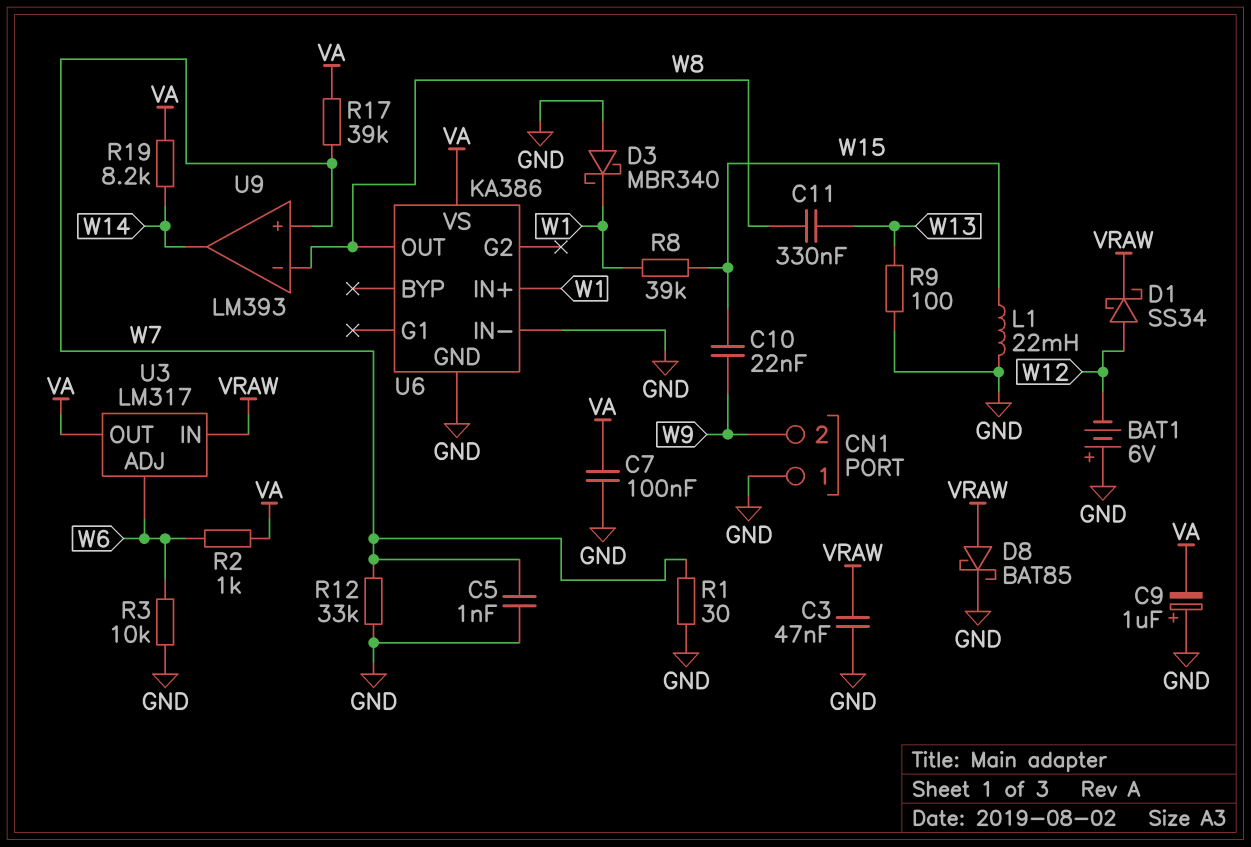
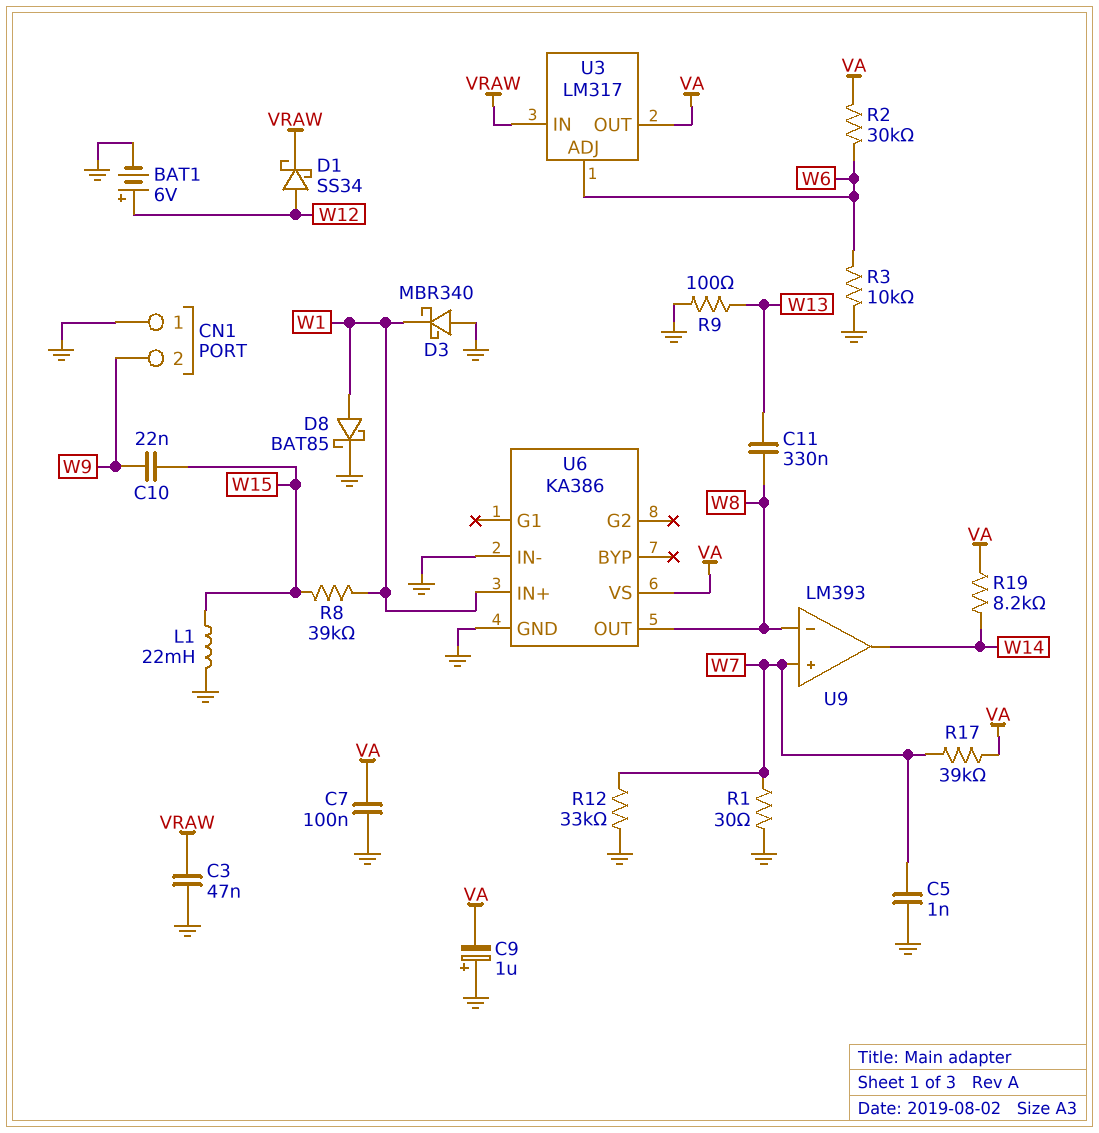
BAT1: 6V (plus GND, minus W12) -> 6V (plus W12, minus GND)
D8: schottky BAT85 (A VRAW, K GND) -> schottky BAT85 (A W1, K GND)
R2: 1k (VA, W6) -> 30k (VA, W6)

